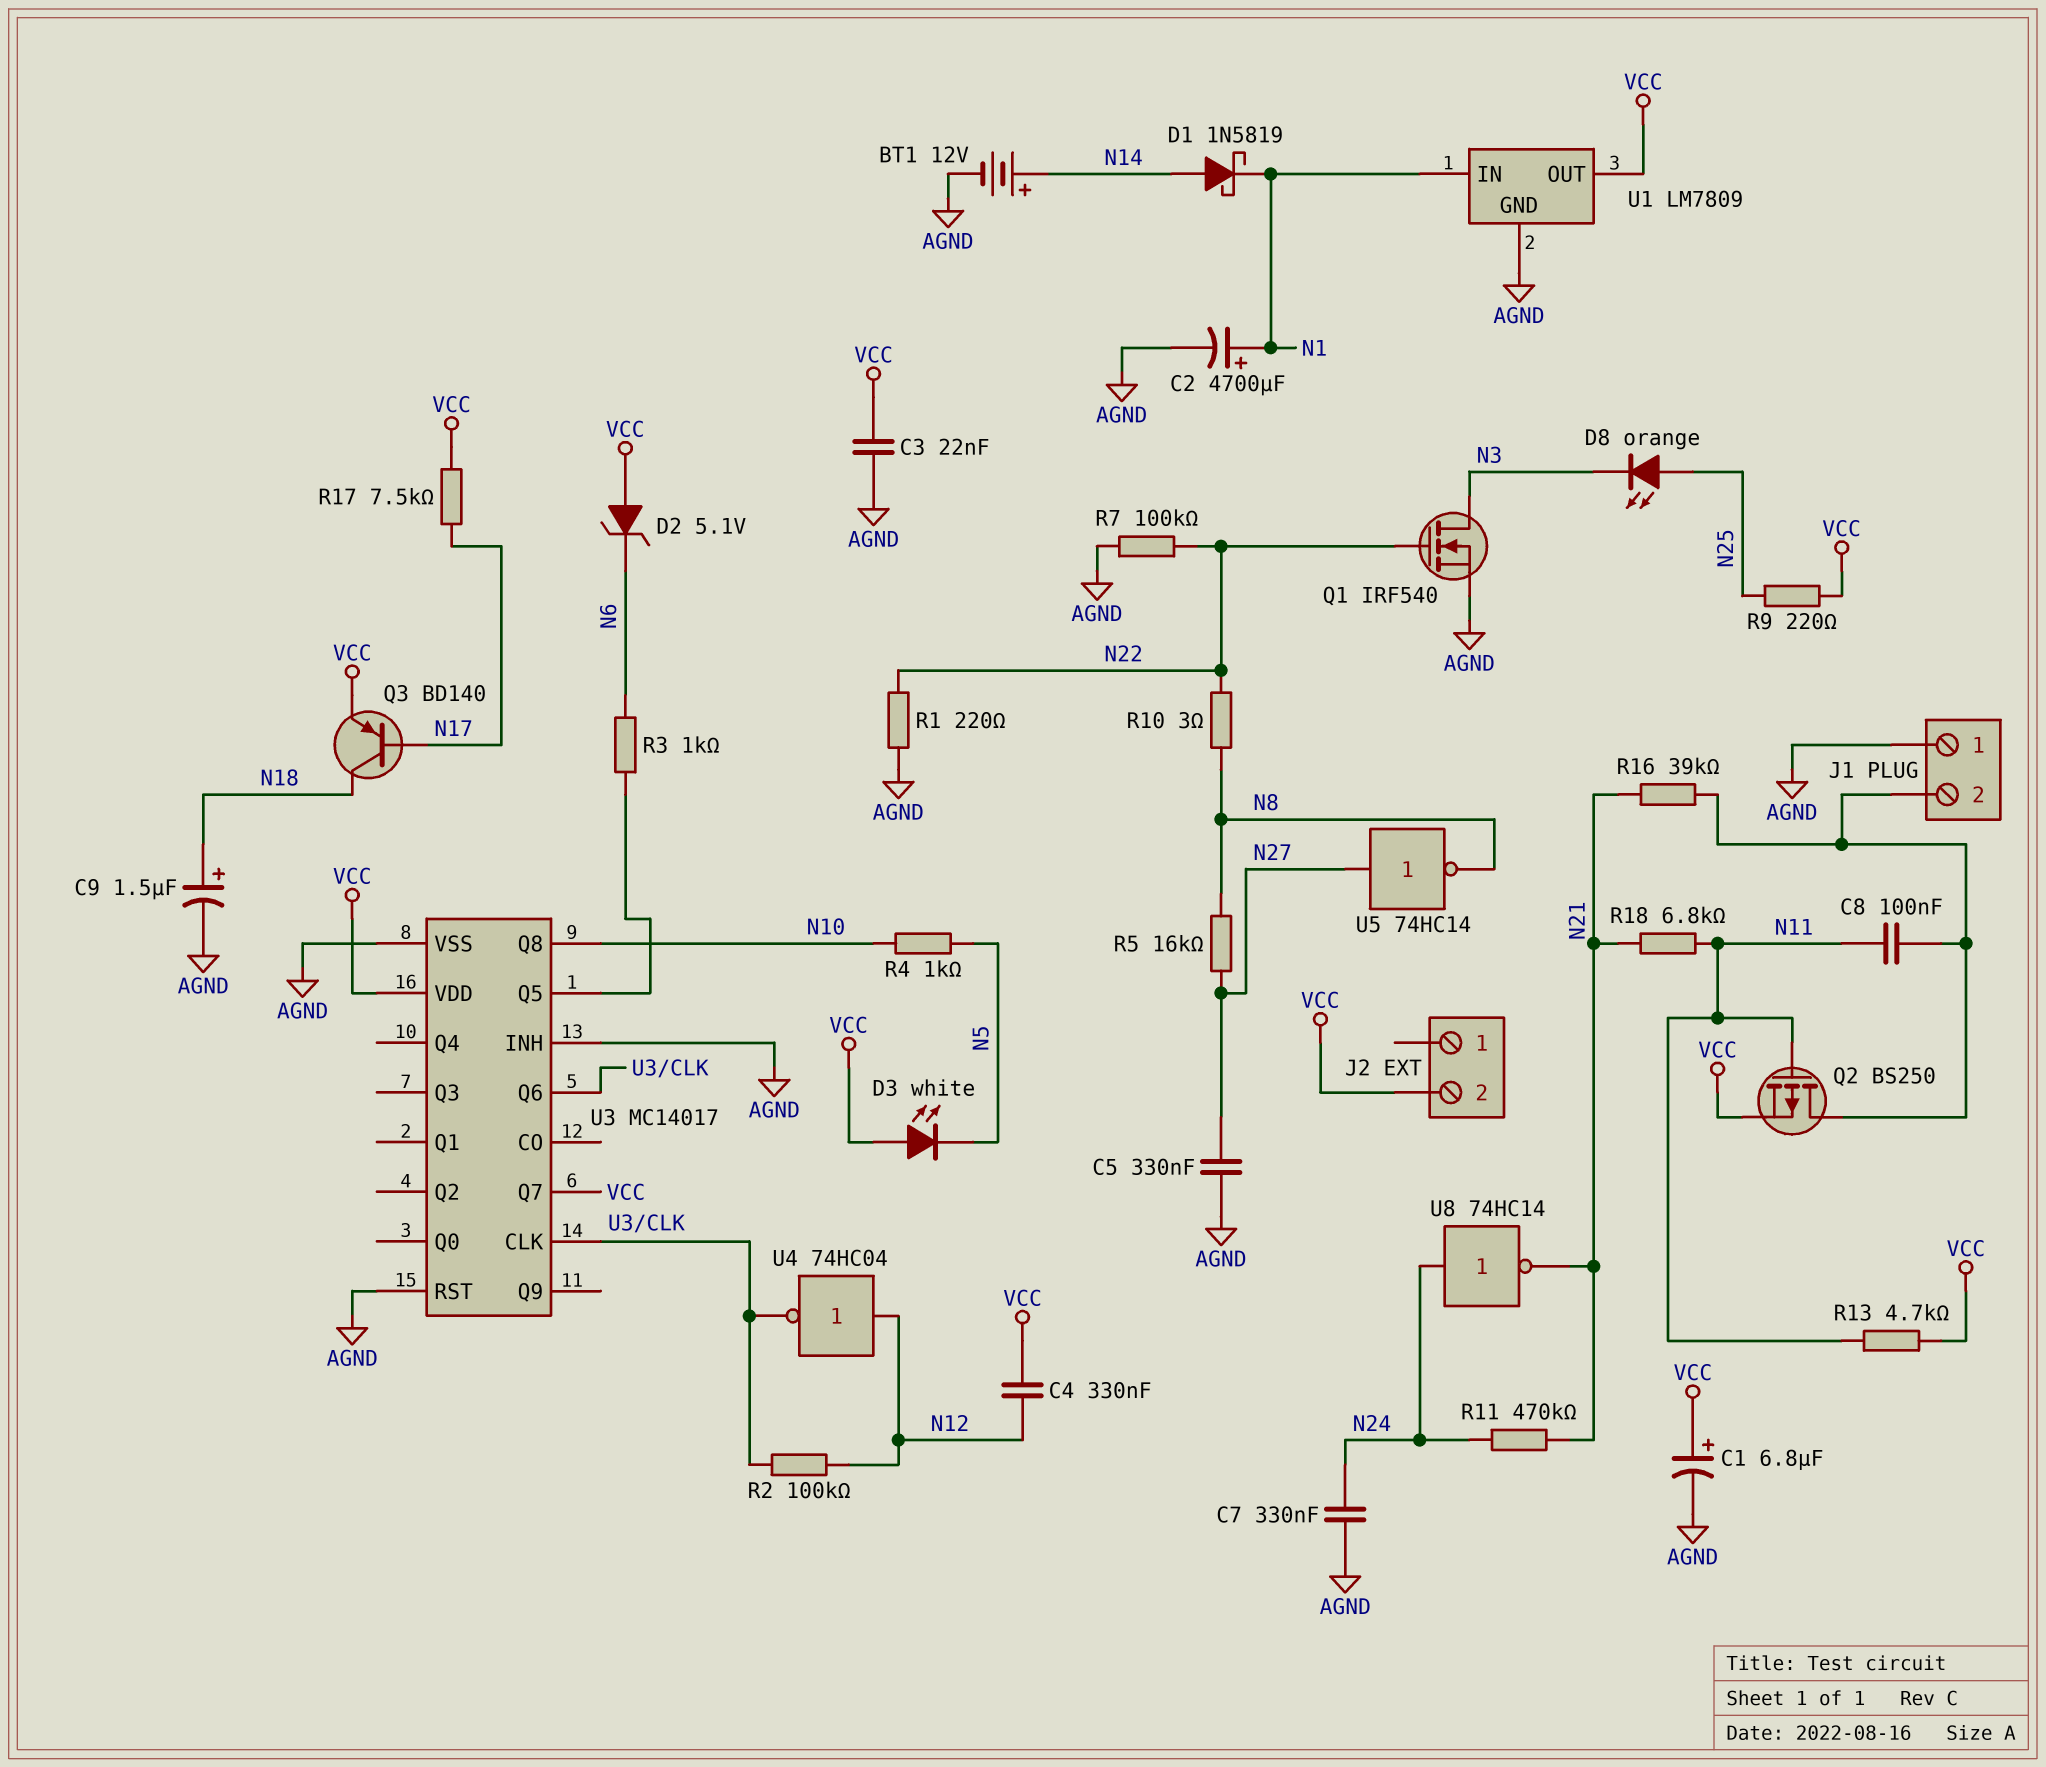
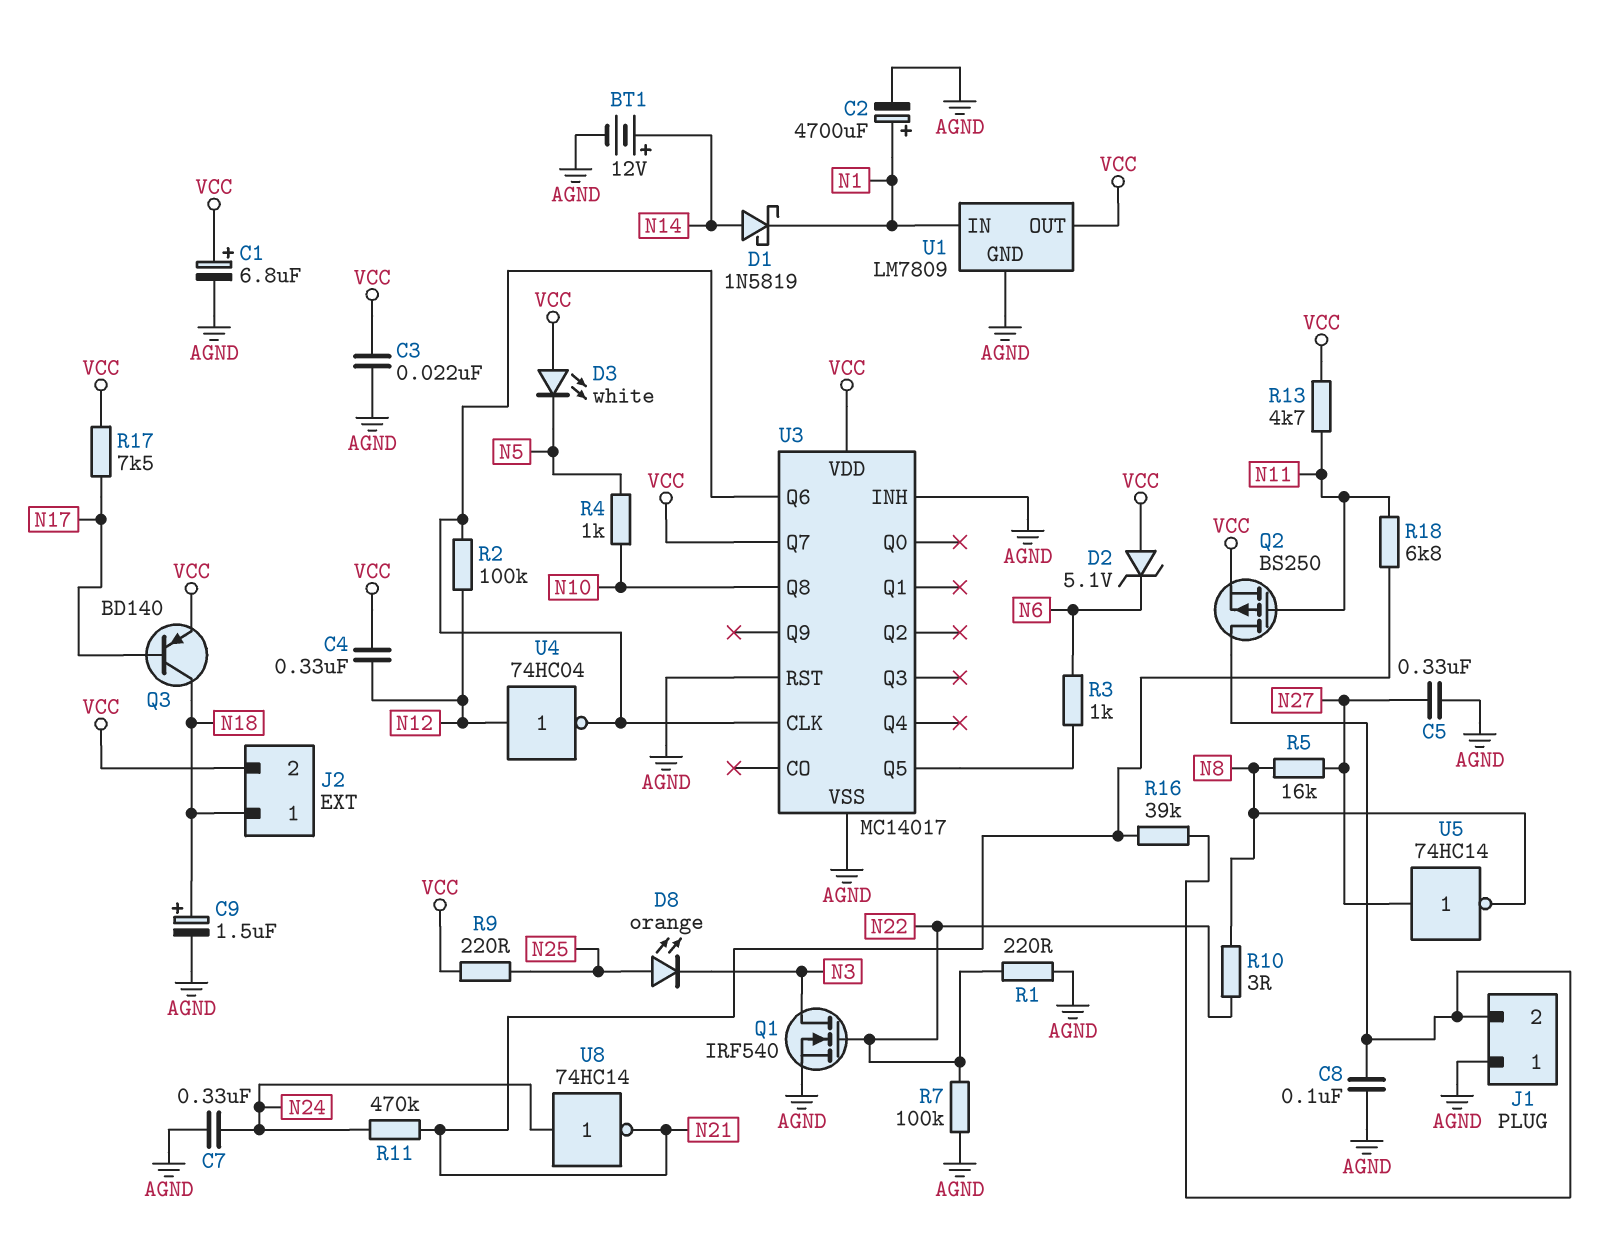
C8: 100nF (J1/2, N11) -> 100nF (AGND, J1/2)
J2 pin 1: none -> N18

